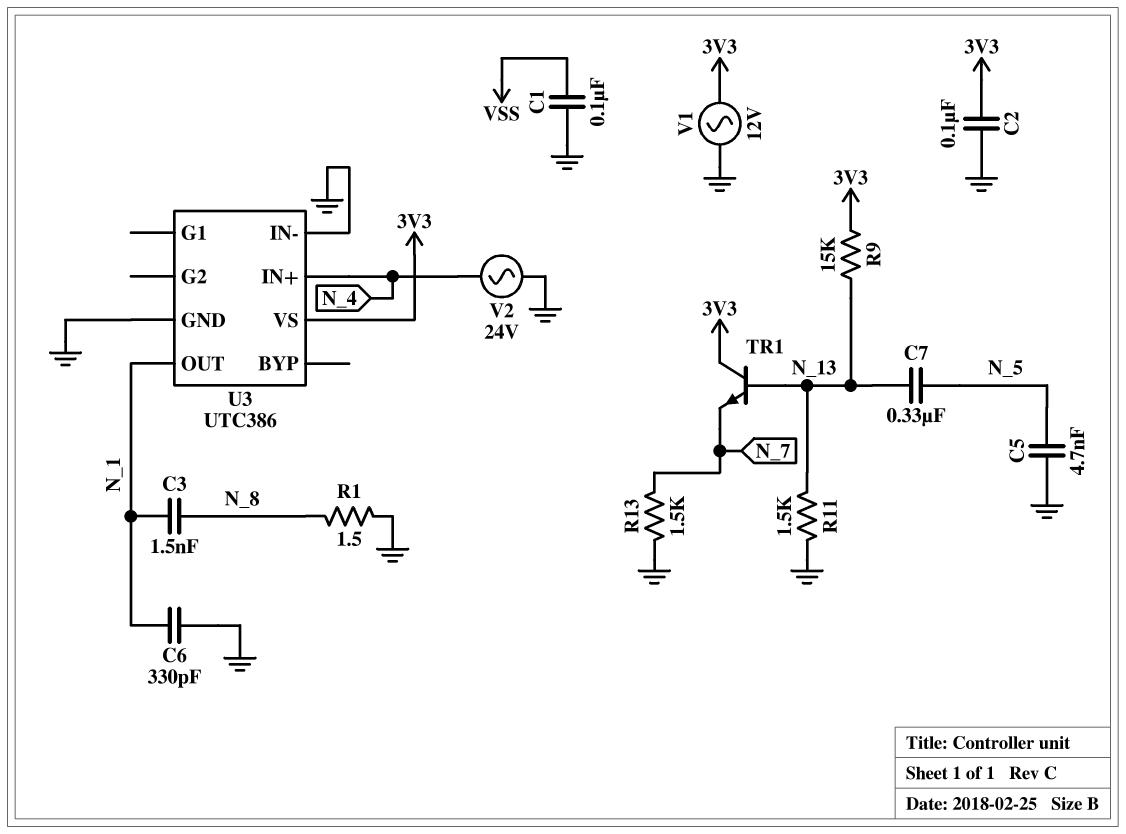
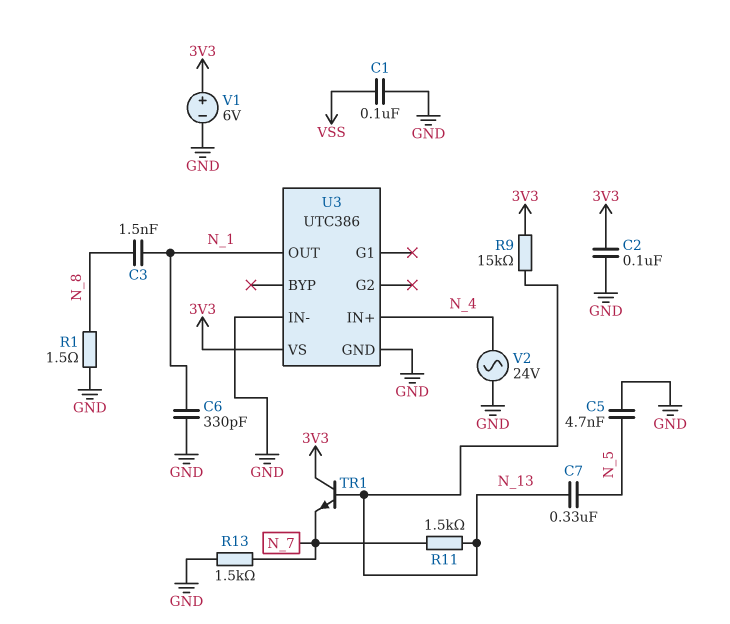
R11: 1.5k (GND, N_13) -> 1.5k (N_7, N_13)
V1: AC 12V (3V3, GND) -> 6V (plus 3V3, minus GND)

